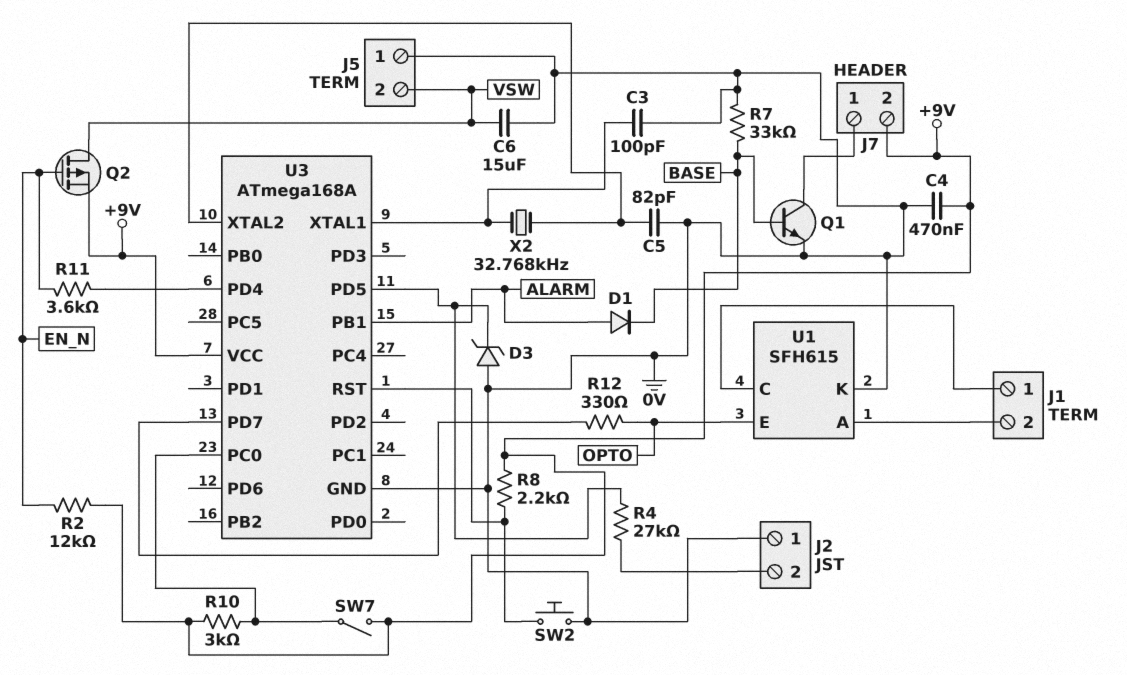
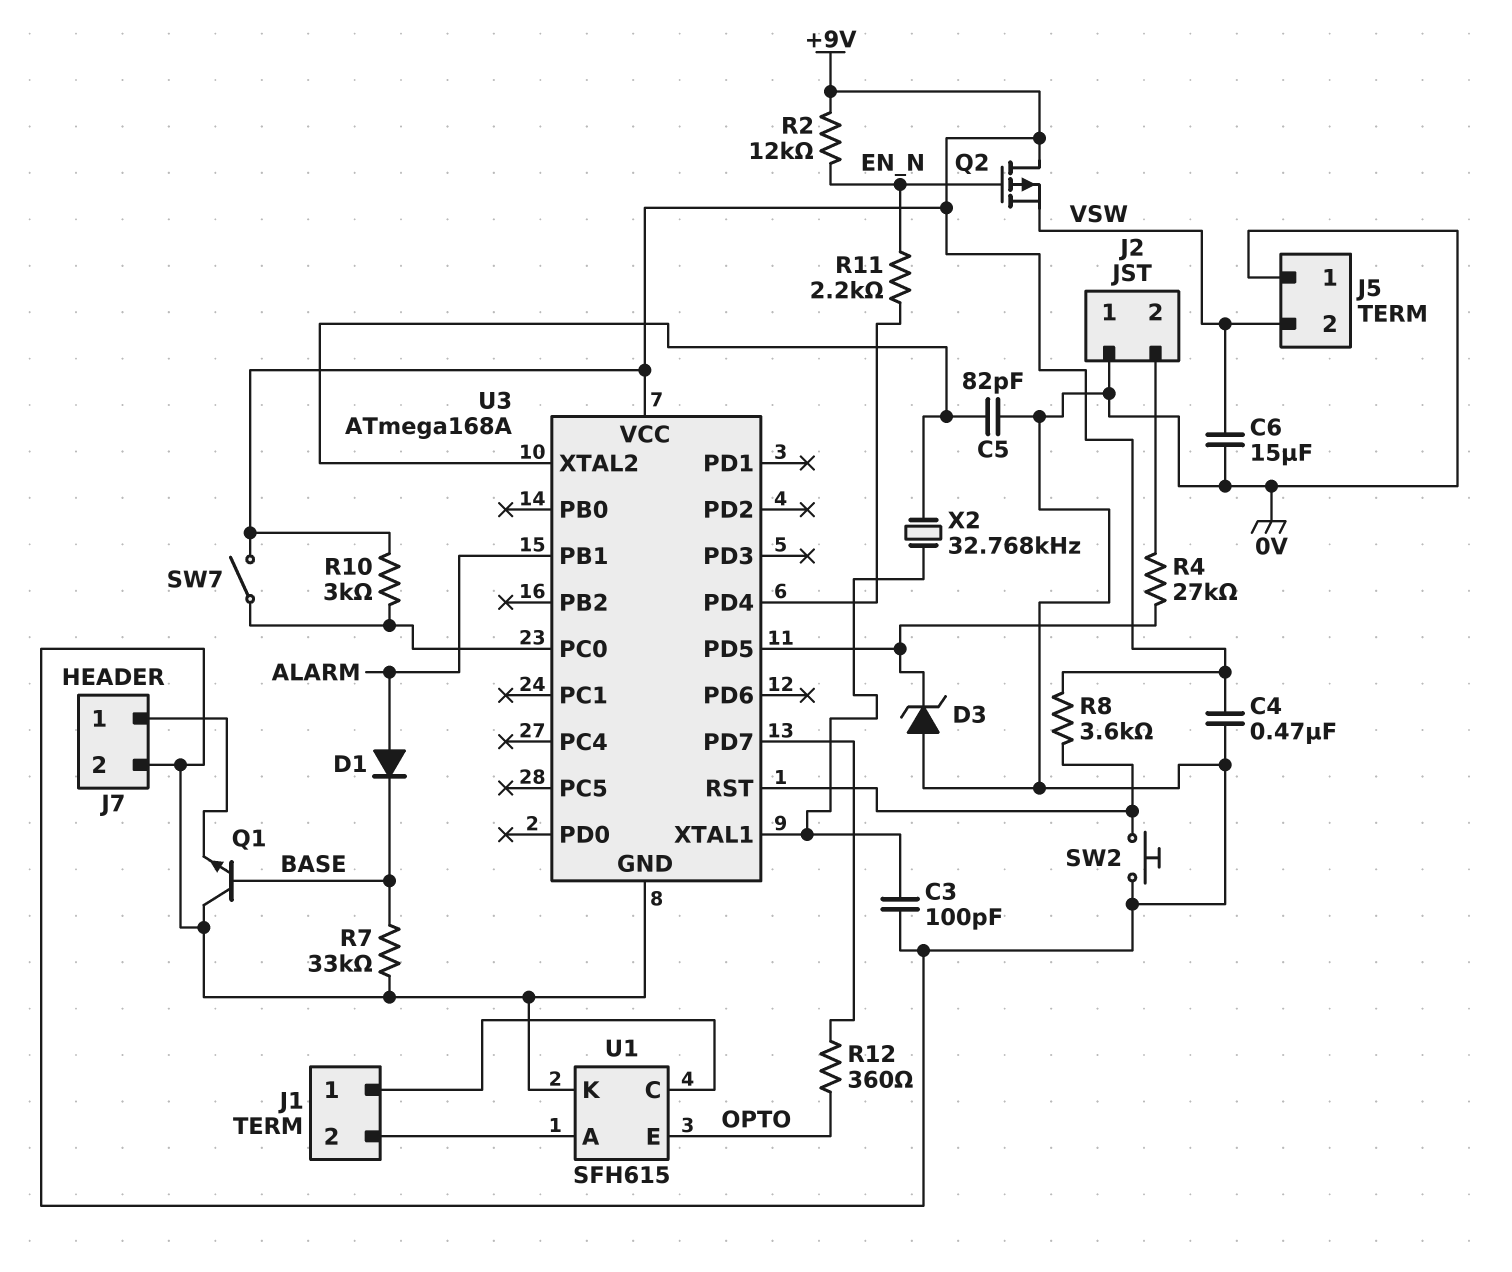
J7 pin 2: +9V -> 0V
Q1: NPN (B BASE, C J7/1, E 0V) -> NPN (B BASE, C 0V, E J7/1)
Q2: PMOS (G EN_N, D VSW, S +9V) -> PMOS (G EN_N, D +9V, S VSW)
R8: 2.2k (+9V, U3/RST) -> 3.6k (+9V, U3/RST)
R11: 3.6k (EN_N, U3/PD4) -> 2.2k (EN_N, U3/PD4)
R12: 330 (OPTO, U3/PD7) -> 360 (OPTO, U3/PD7)

